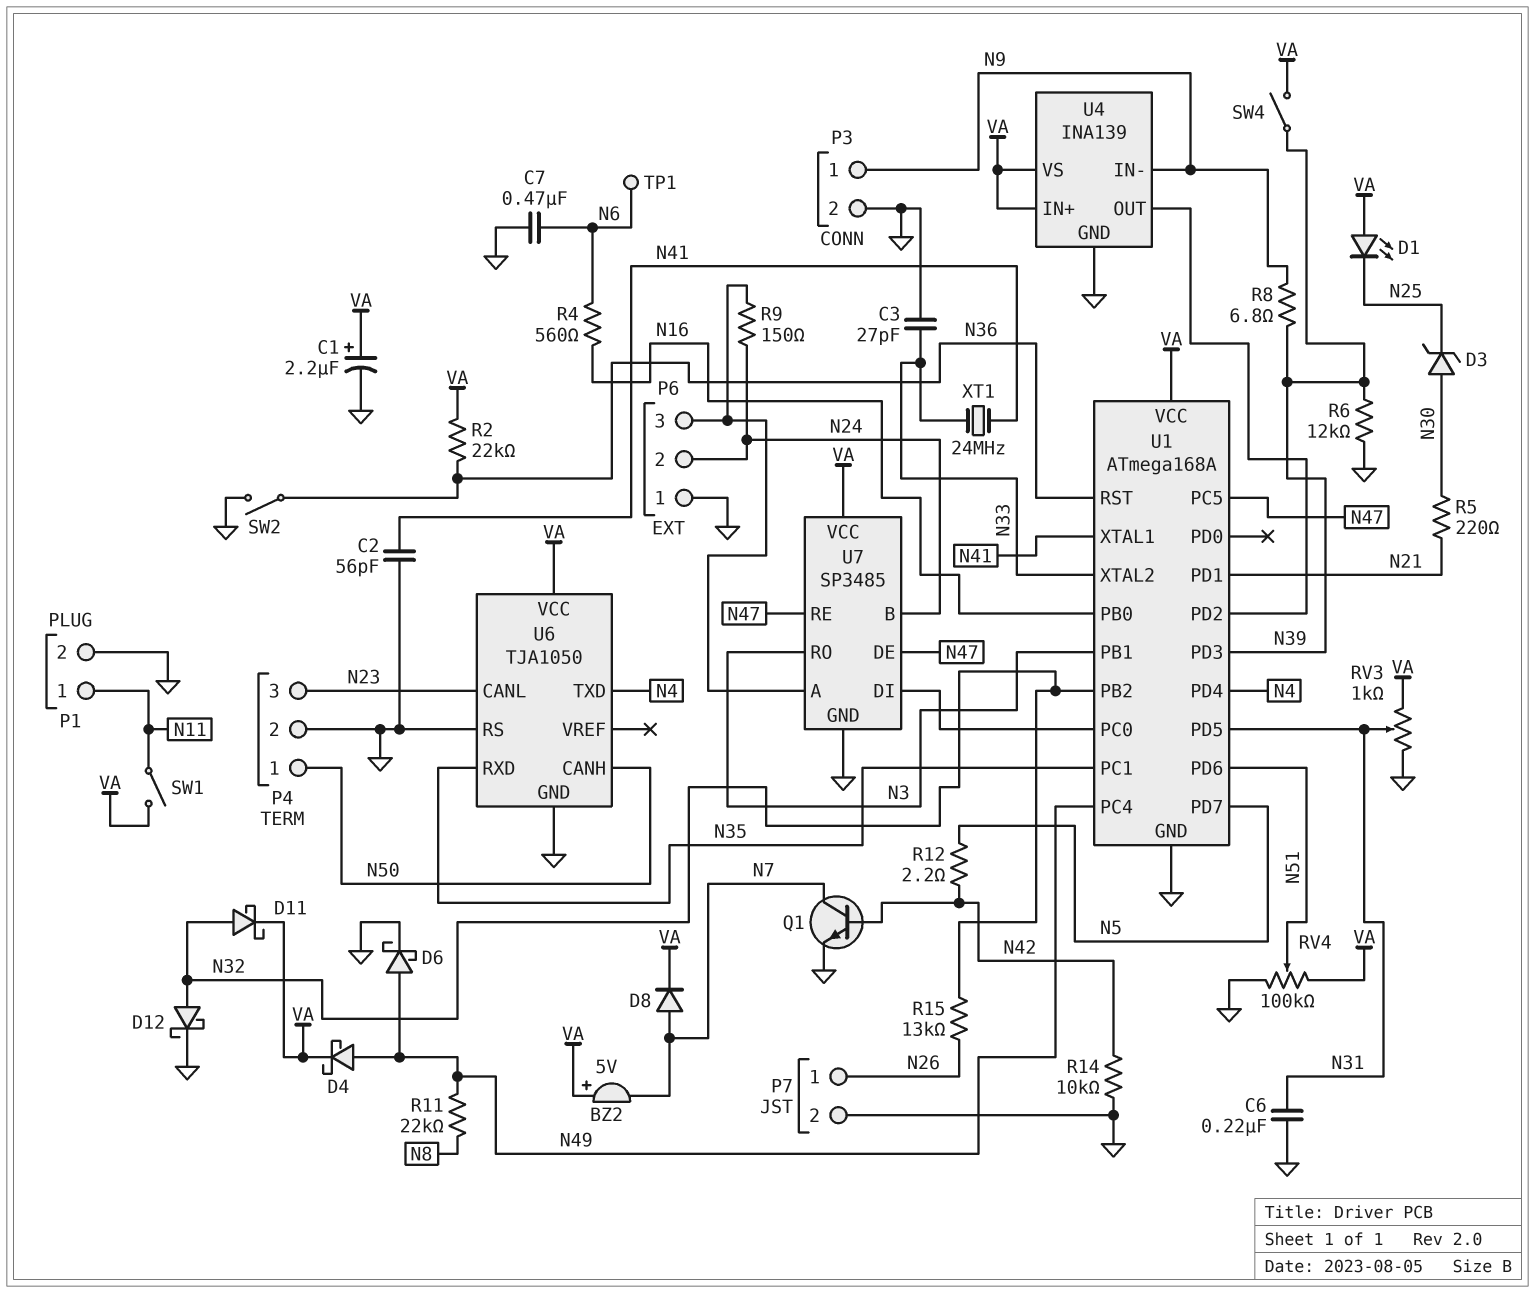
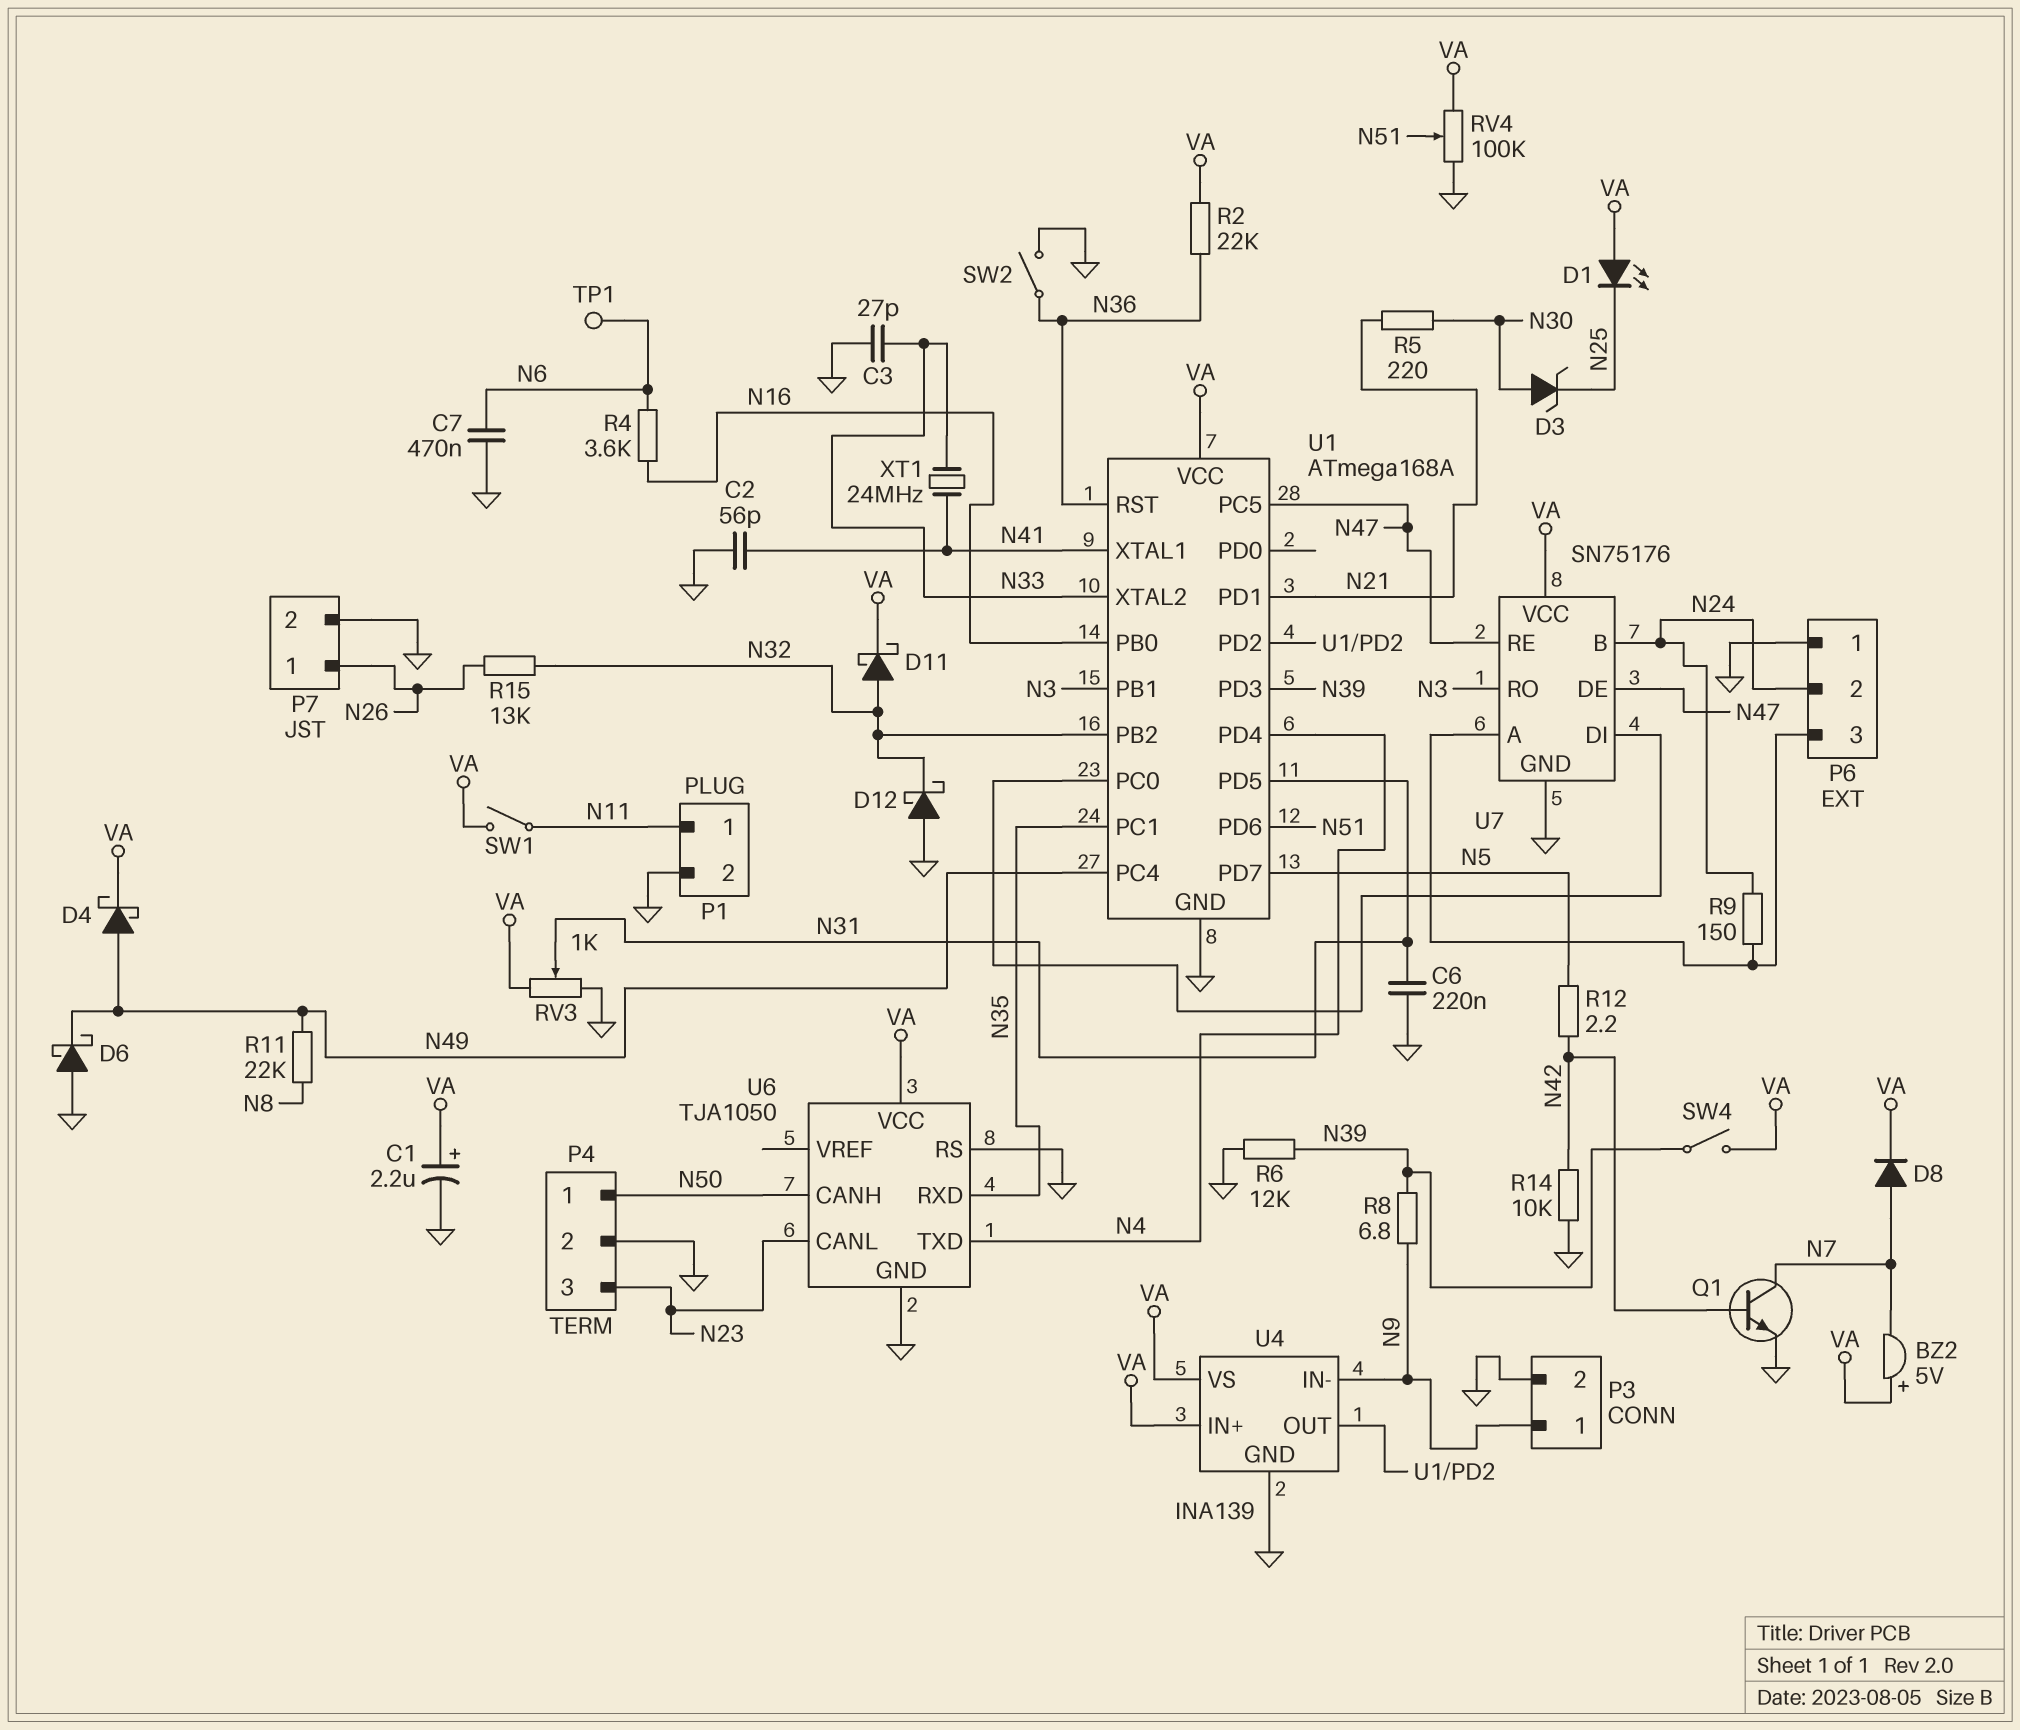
D6: schottky (A N49, K GND) -> schottky (A GND, K N49)
D12: schottky (A N32, K GND) -> schottky (A GND, K N32)
R4: 560 (N6, N16) -> 3.6k (N6, N16)
U7: SP3485 -> SN75176

